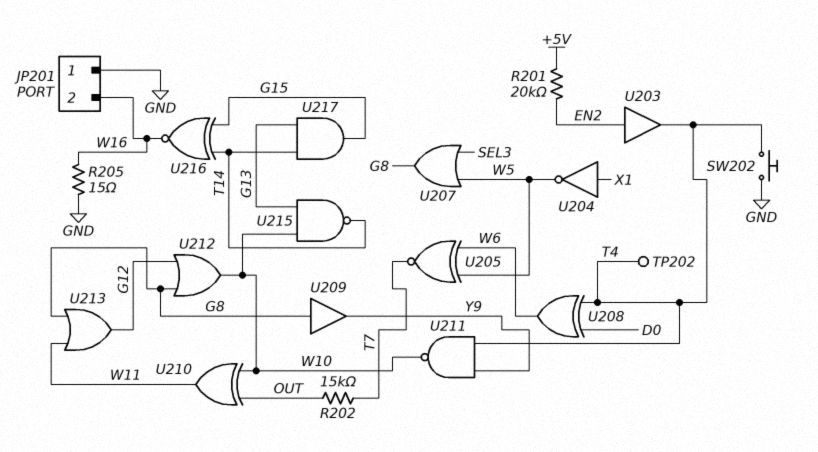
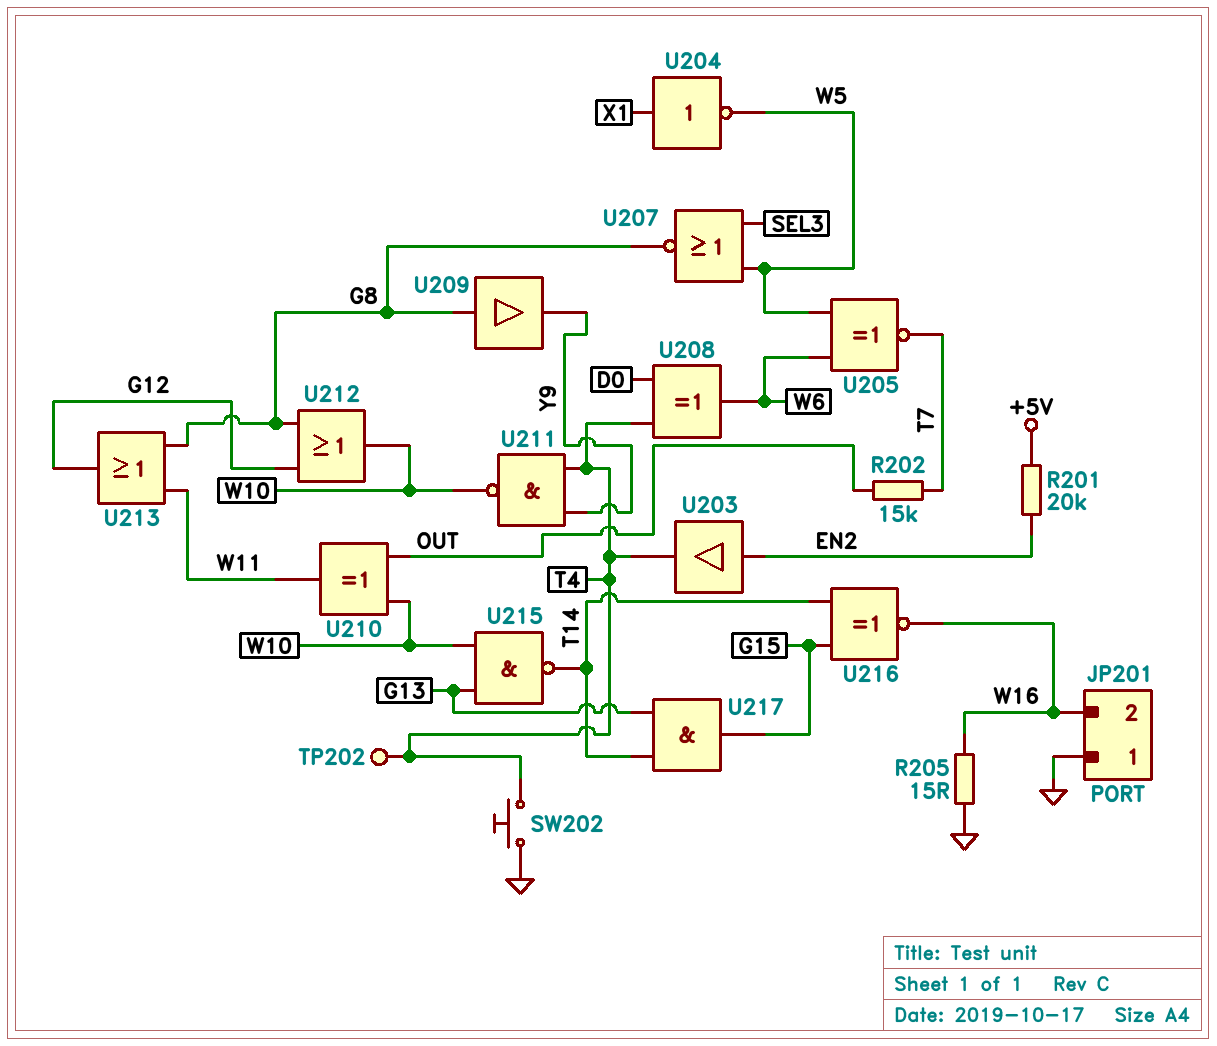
U207: OR (in SEL3, in W5, out G8) -> NOR (in SEL3, in W5, out G8)

